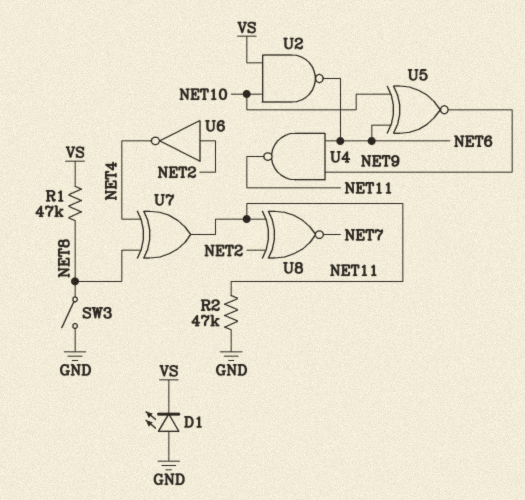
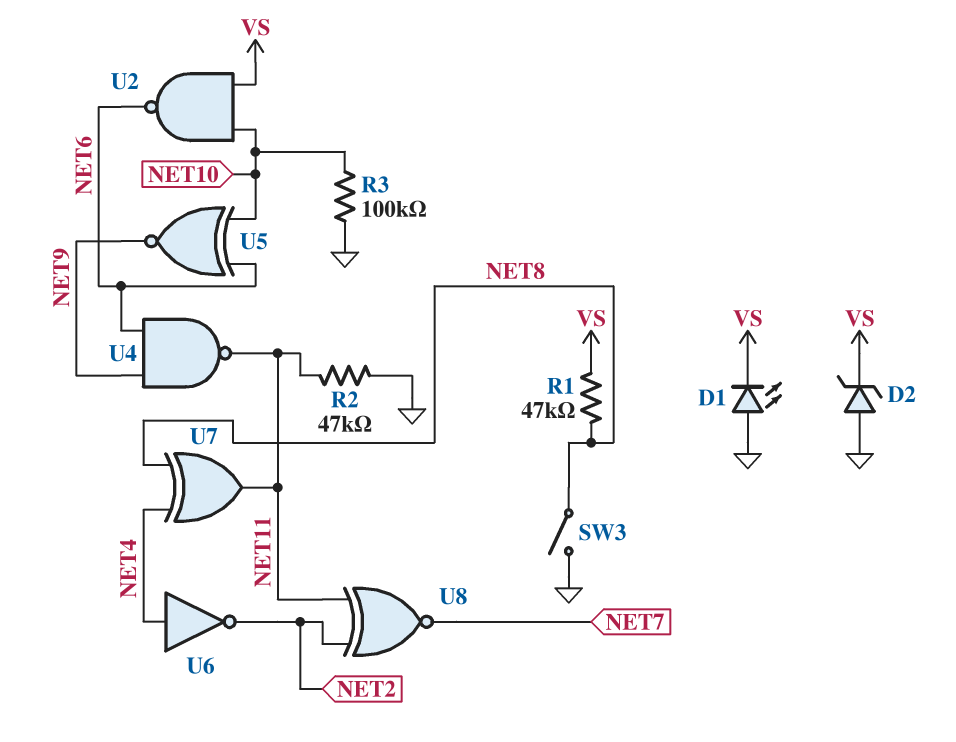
D2: none -> zener (A GND, K VS)
R3: none -> 100k (GND, NET10)
U6: NOT (in NET2, out NET4) -> NOT (in NET4, out NET2)

